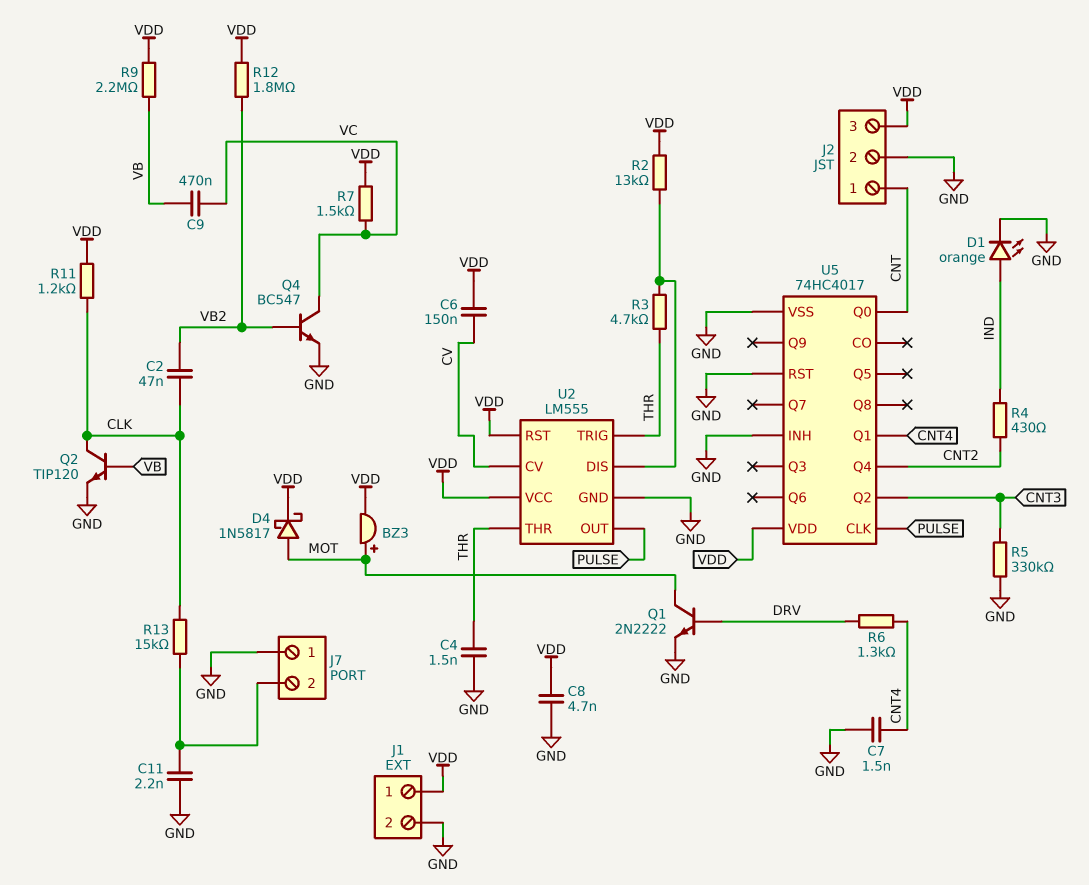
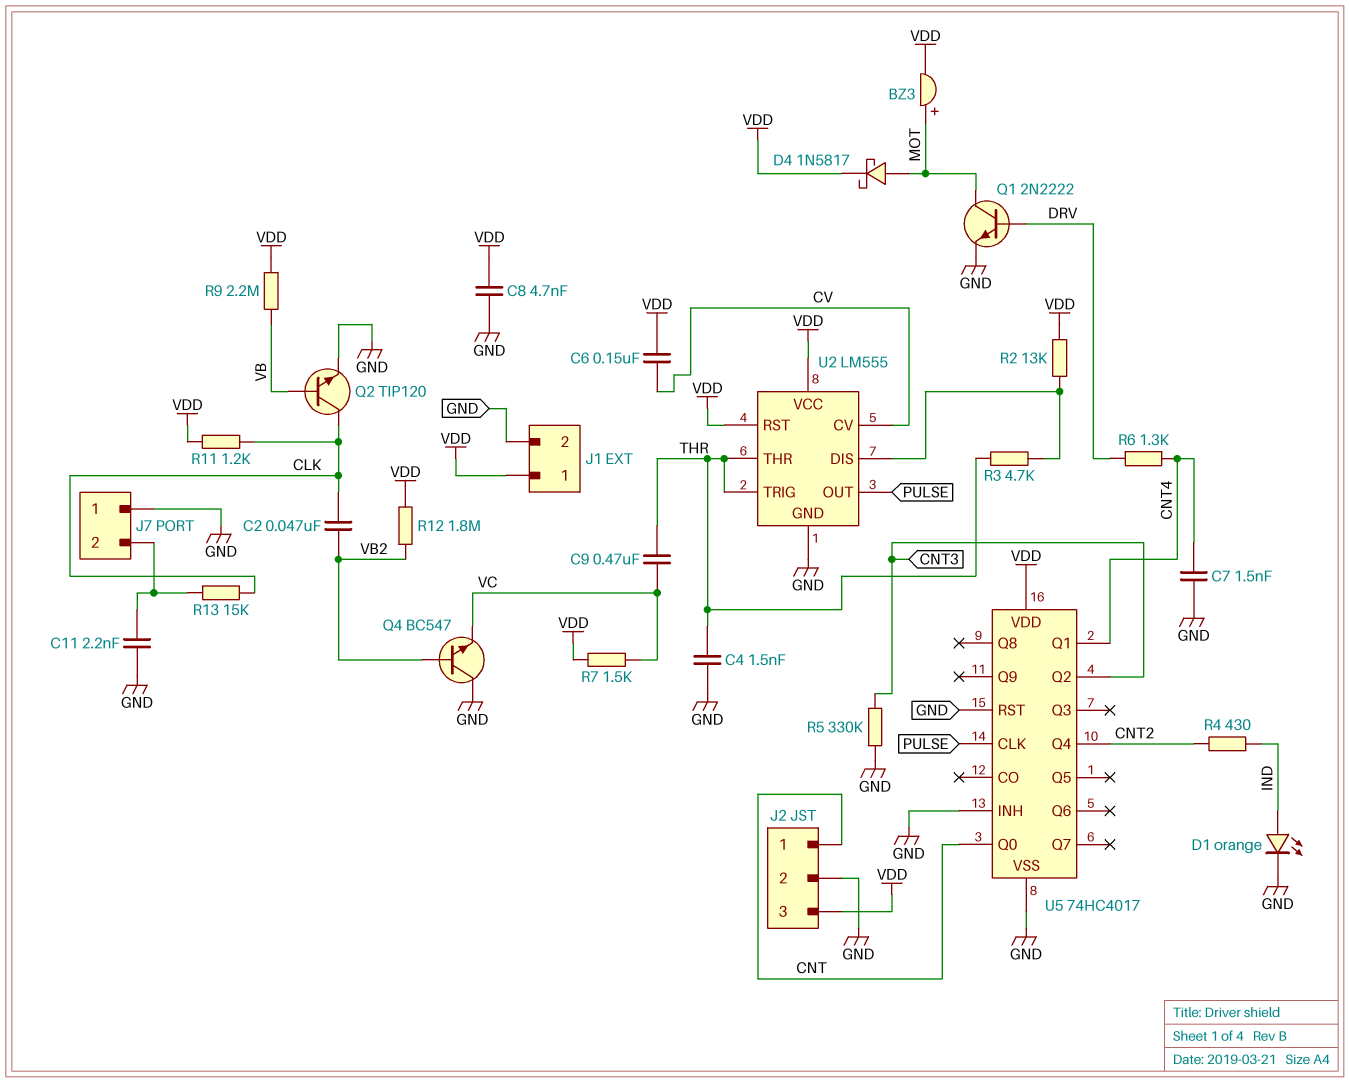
C9: 470nF (VB, VC) -> 470nF (THR, VC)
Q4: NPN BC547 (B VB2, C VC, E GND) -> NPN BC547 (B VB2, C GND, E VC)

